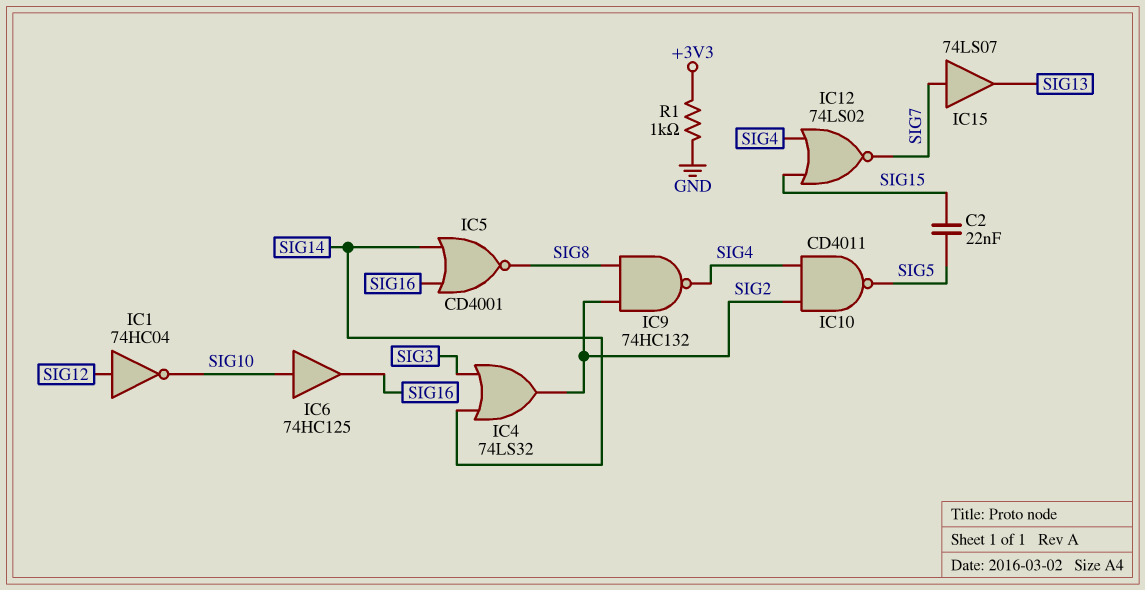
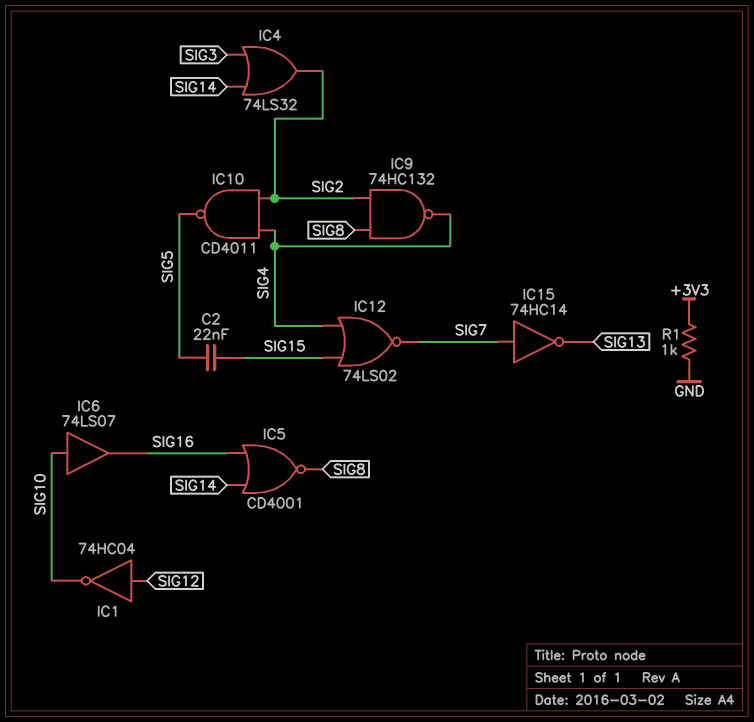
IC6: buffer 74HC125 (in SIG10, out SIG16) -> buffer 74LS07 (in SIG10, out SIG16)
IC15: buffer 74LS07 (in SIG7, out SIG13) -> NOT 74HC14 (in SIG7, out SIG13)

